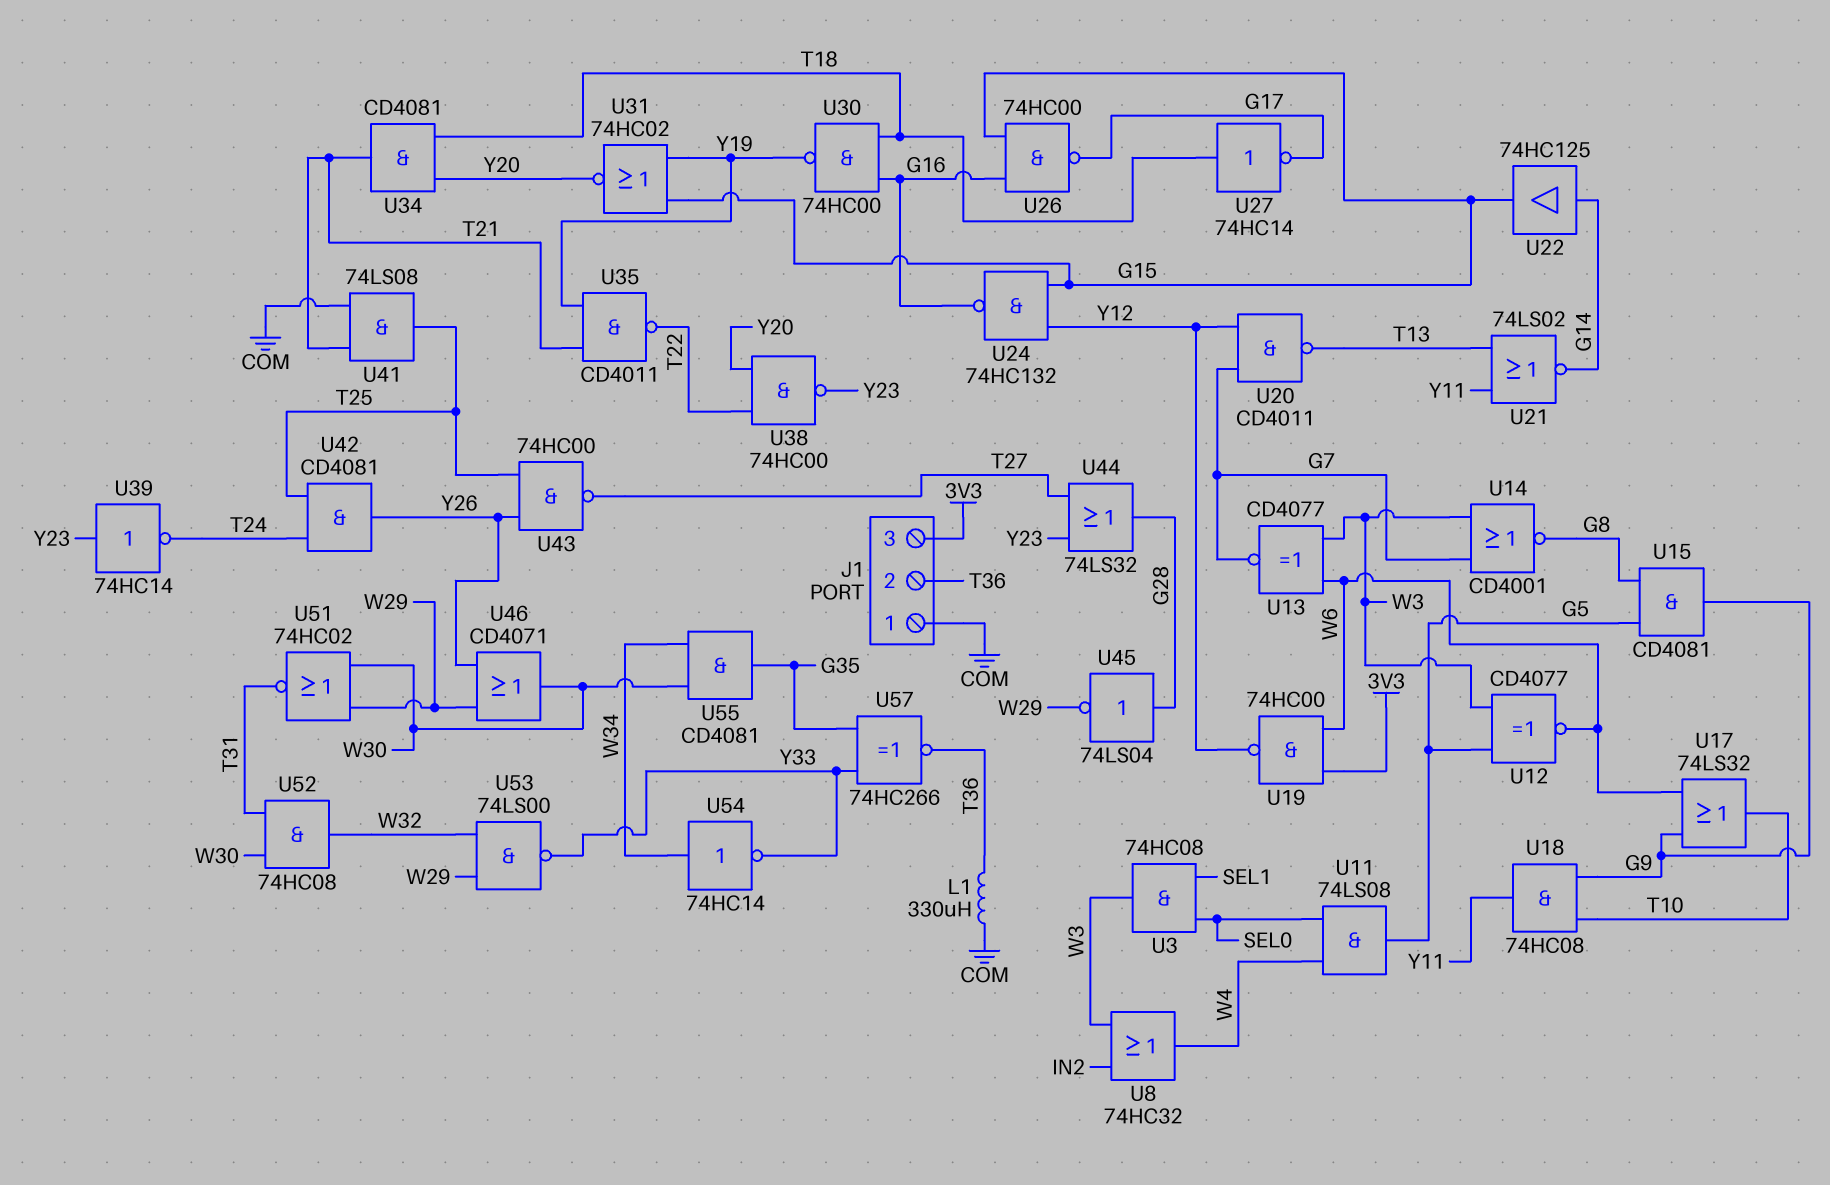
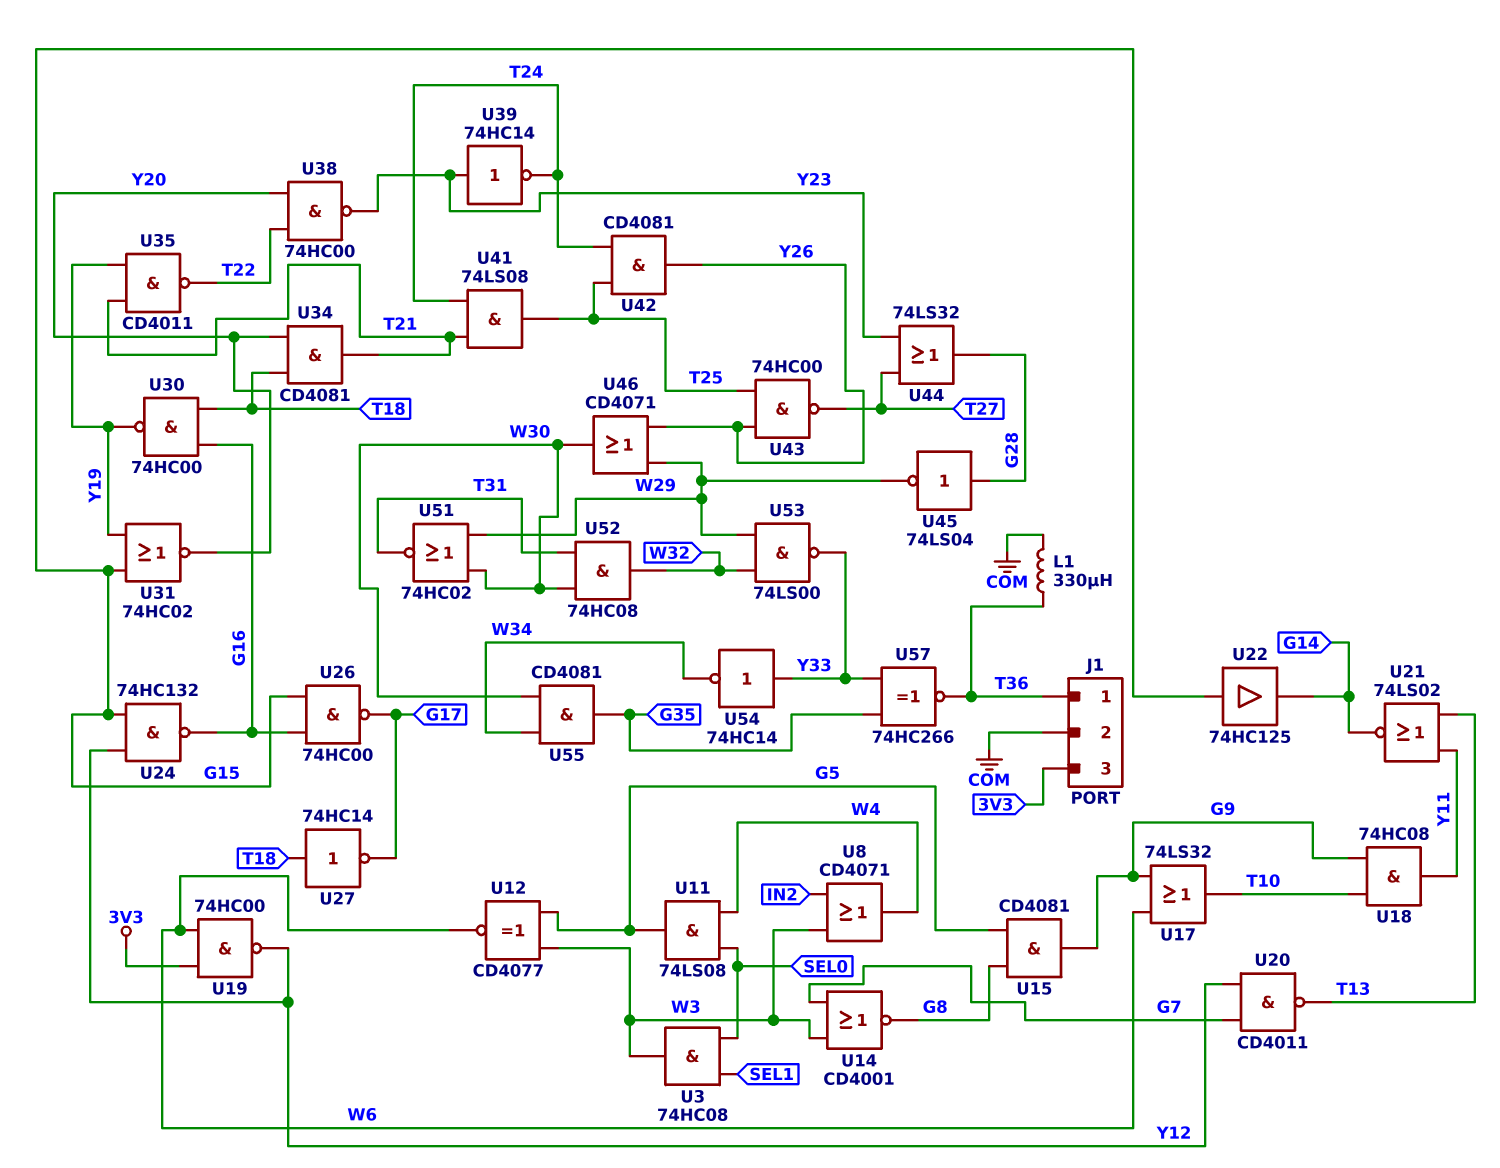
J1 pin 1: COM -> T36
J1 pin 2: T36 -> COM
U8: OR 74HC32 (in IN2, in W3, out W4) -> OR CD4071 (in IN2, in W3, out W4)
U13: XNOR CD4077 (in W3, in W6, out G7) -> none
U22: buffer 74HC125 (in G14, out G15) -> buffer 74HC125 (in G15, out G14)
U41: AND 74LS08 (in COM, in T21, out T25) -> AND 74LS08 (in T21, in T24, out T25)
U54: NOT 74HC14 (in W34, out Y33) -> NOT 74HC14 (in Y33, out W34)

